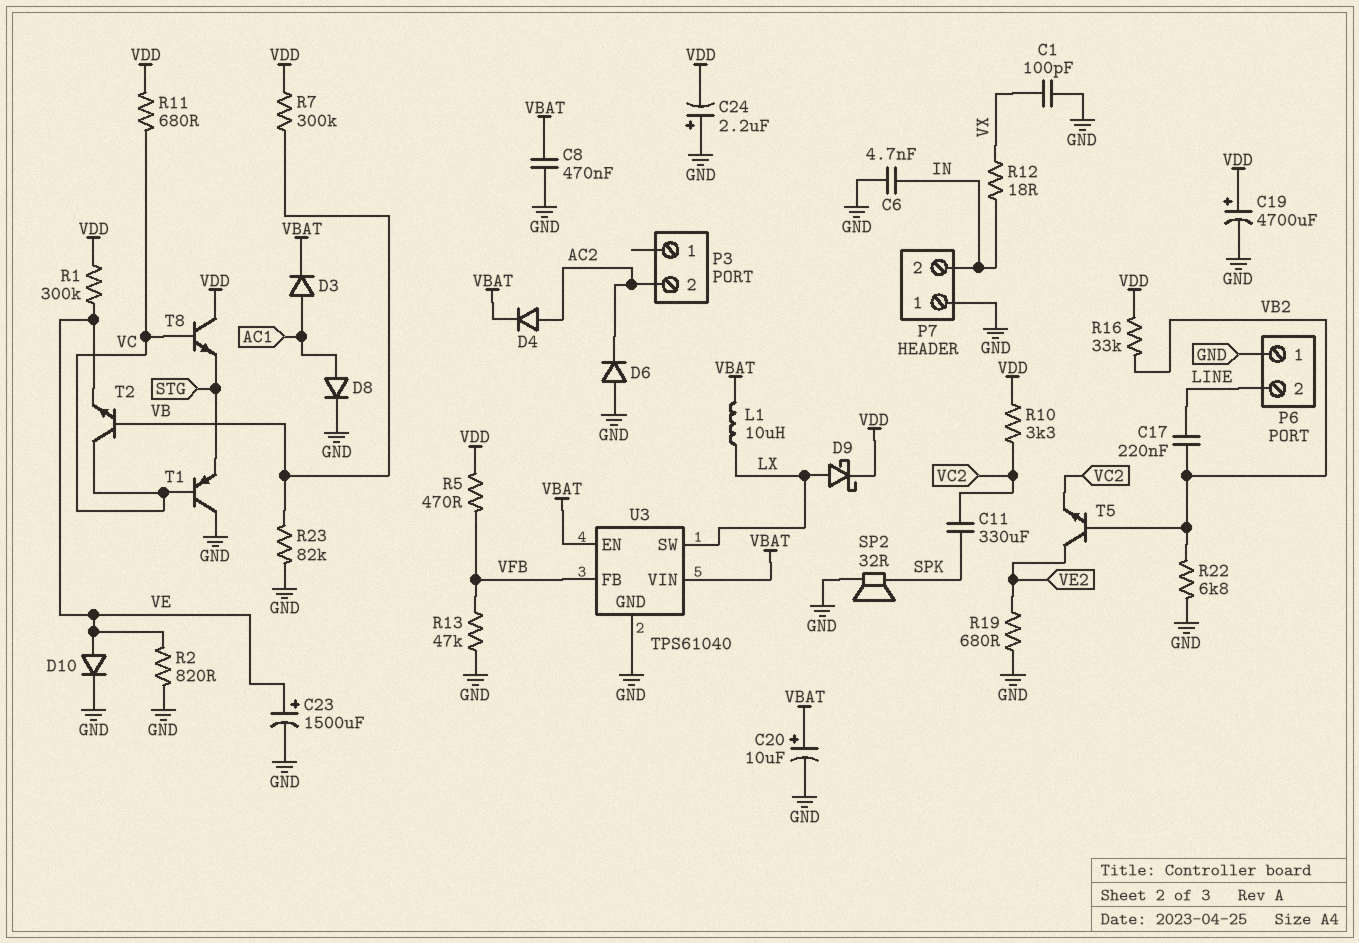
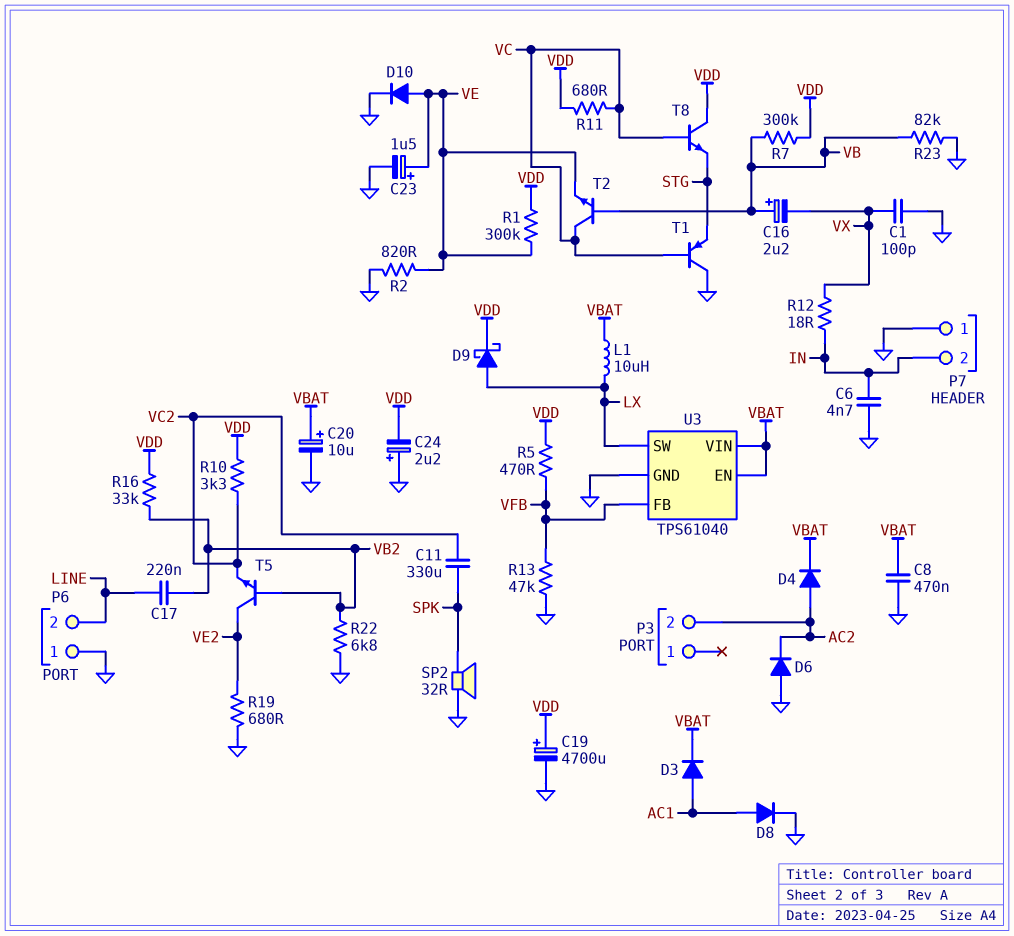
C16: none -> 2.2uF (plus VB, minus VX)
C23: 1500uF (plus VE, minus GND) -> 1.5uF (plus VE, minus GND)

